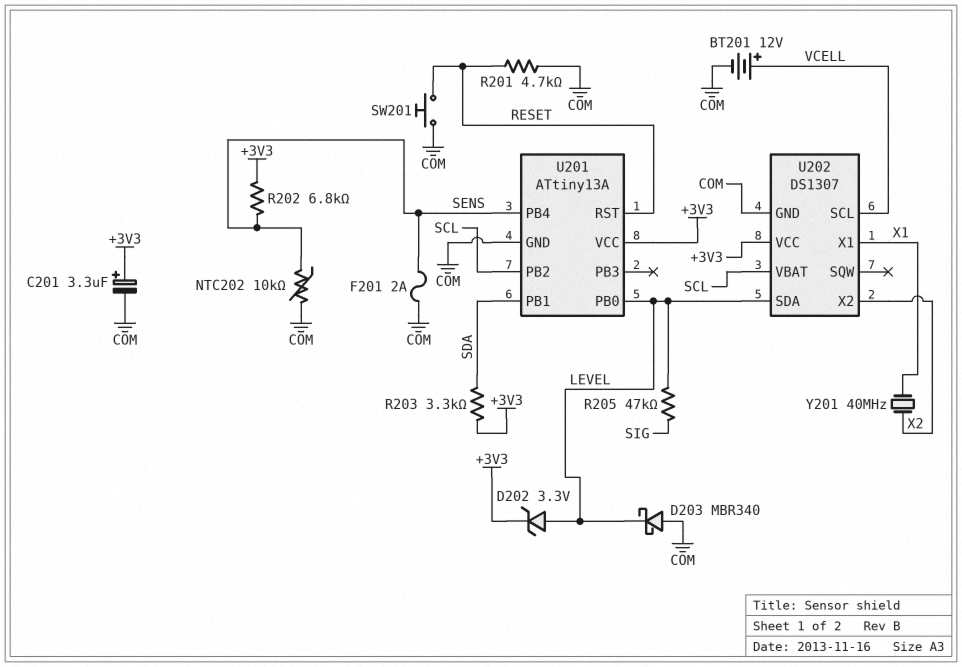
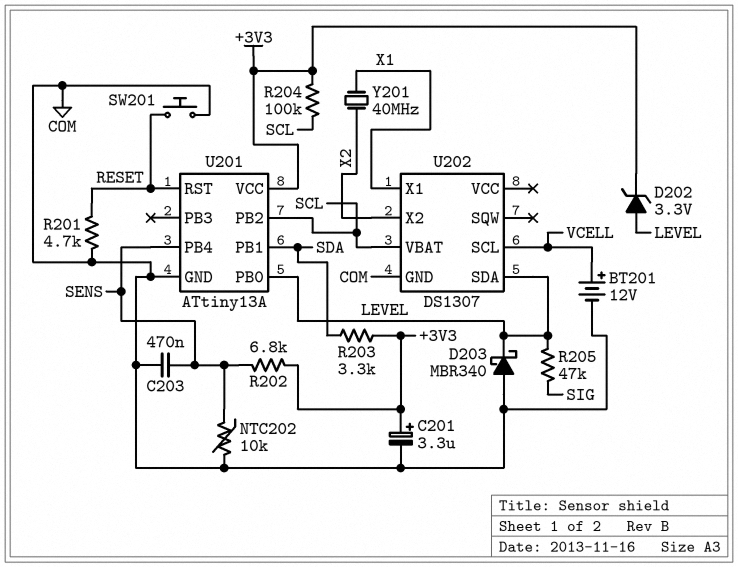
C203: none -> 470nF (COM, SENS)
F201: 2A (COM, SENS) -> none
R204: none -> 100k (+3V3, SCL)
U202 pin VCC: +3V3 -> none

